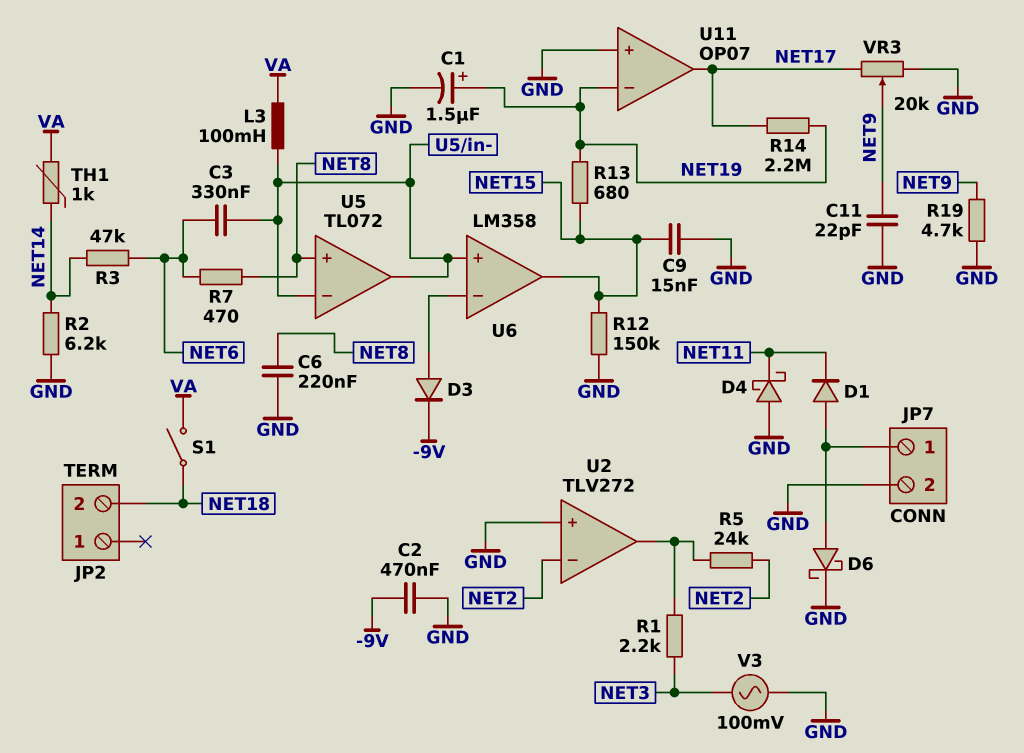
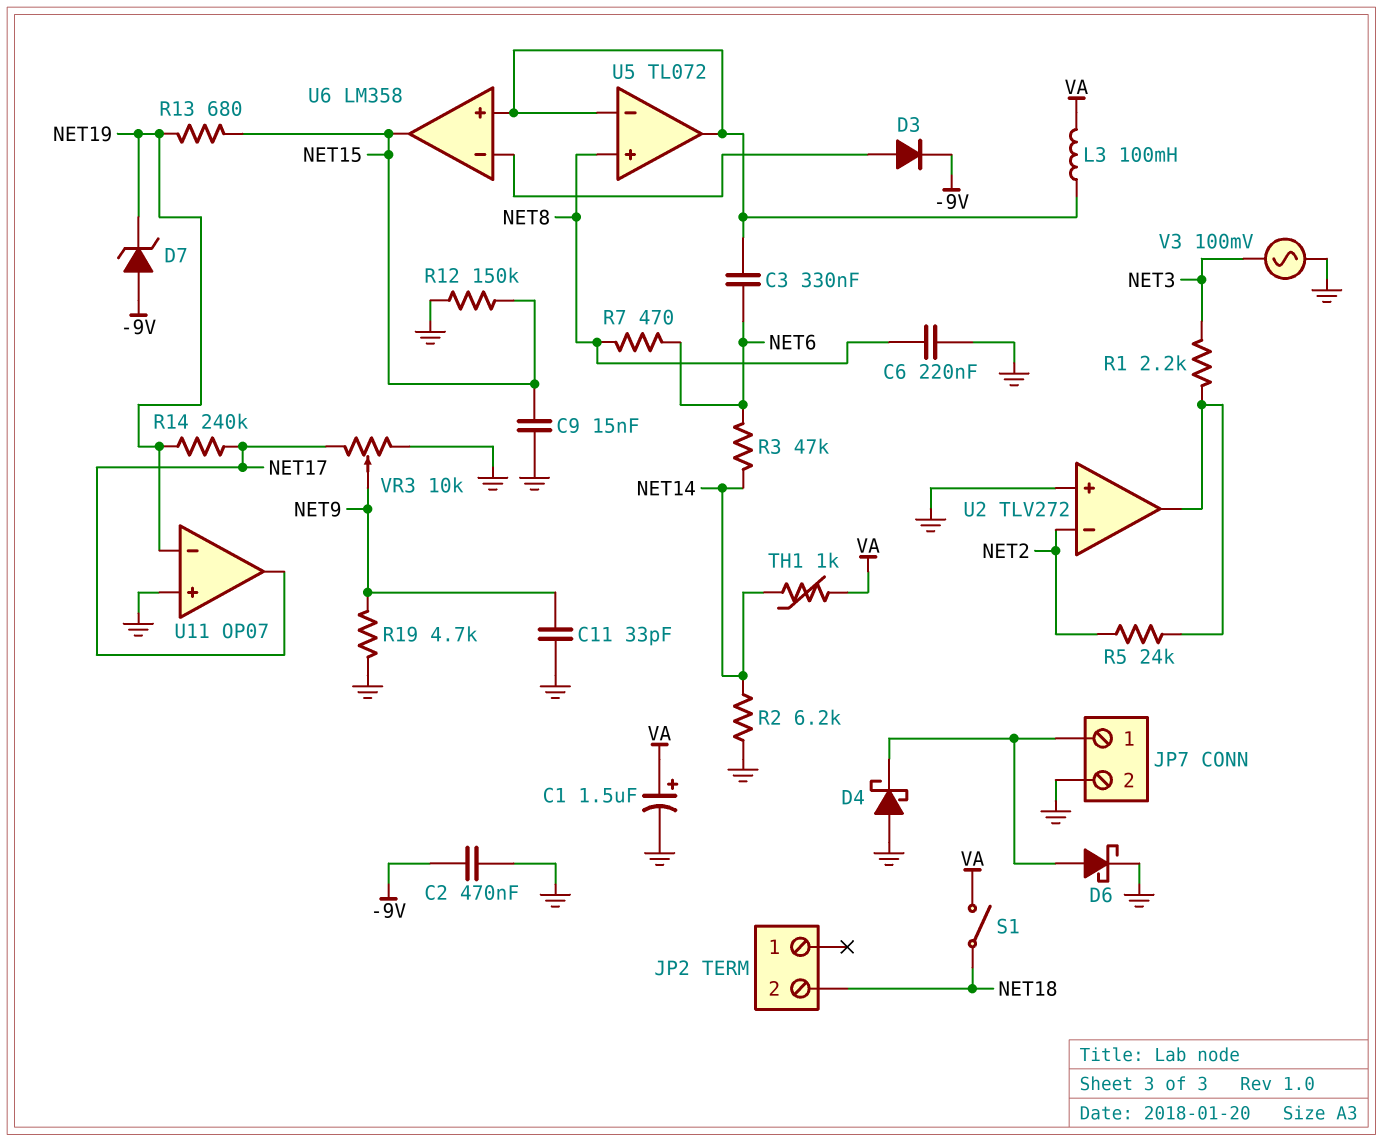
C1: 1.5uF (plus NET19, minus GND) -> 1.5uF (plus VA, minus GND)
C11: 22pF (GND, NET9) -> 33pF (GND, NET9)
D1: diode (A JP7/1, K NET11) -> none
D4: schottky (A GND, K NET11) -> schottky (A GND, K JP7/1)
D7: none -> zener (A -9V, K NET19)
R14: 2.2M (NET17, NET19) -> 240k (NET17, NET19)
VR3: 20k (GND, NET17, wiper NET9) -> 10k (GND, NET17, wiper NET9)

